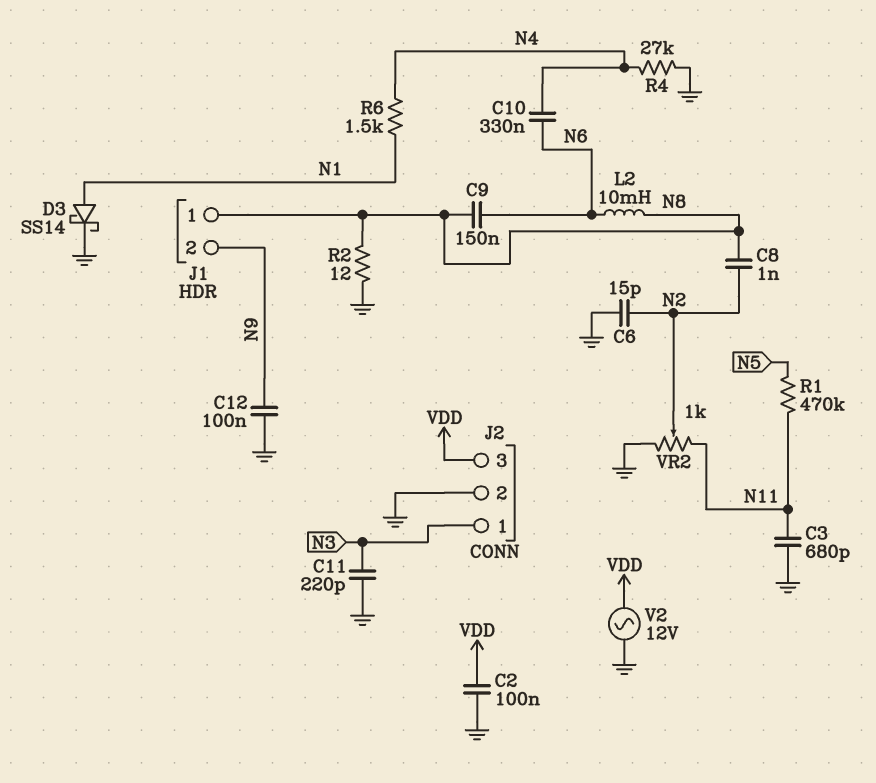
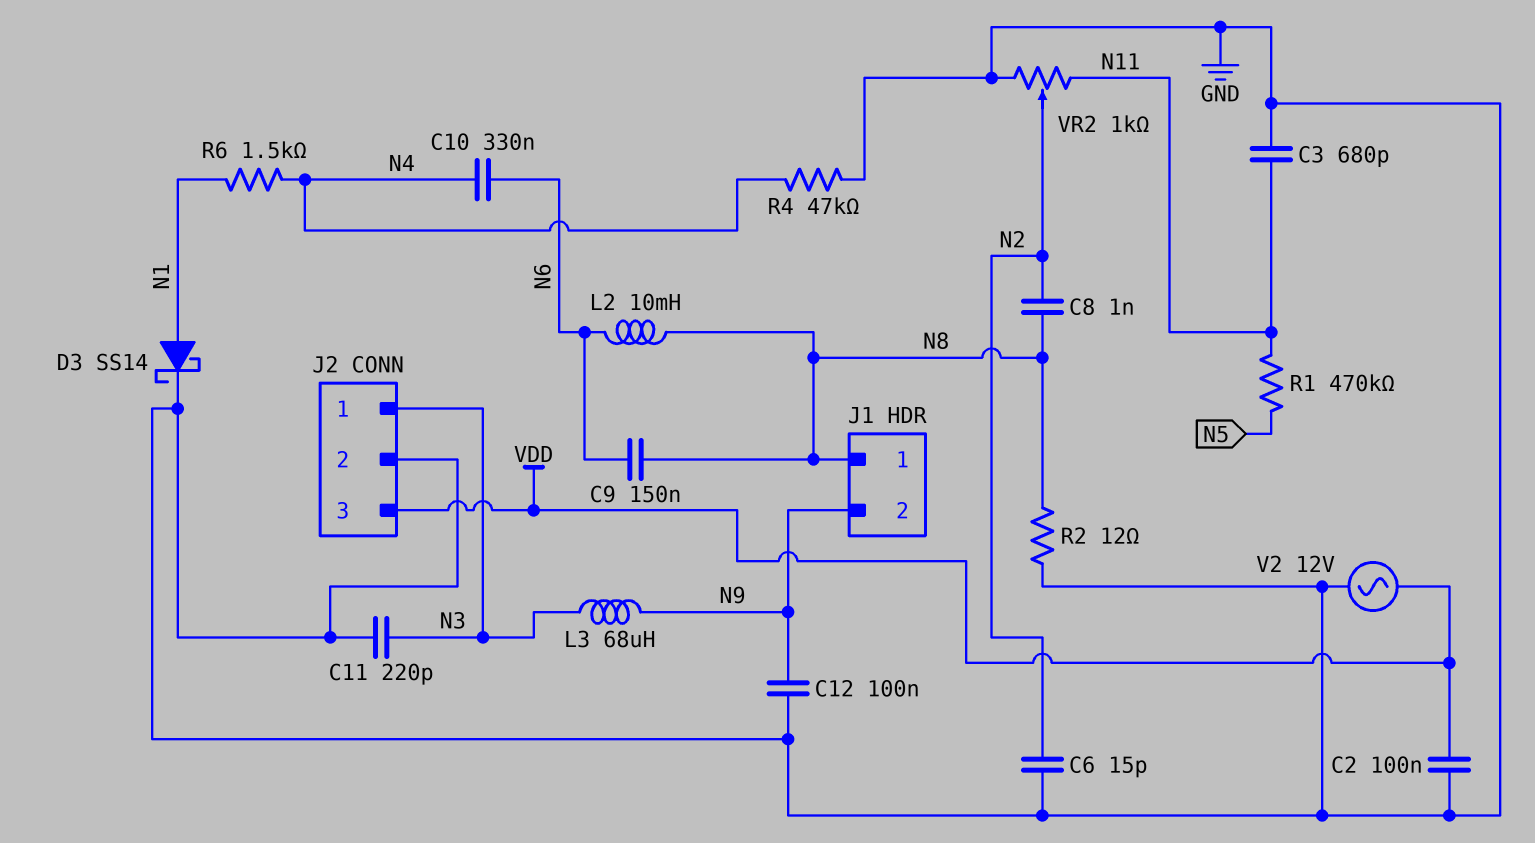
L3: none -> 68uH (N3, N9)
R4: 27k (GND, N4) -> 47k (GND, N4)

